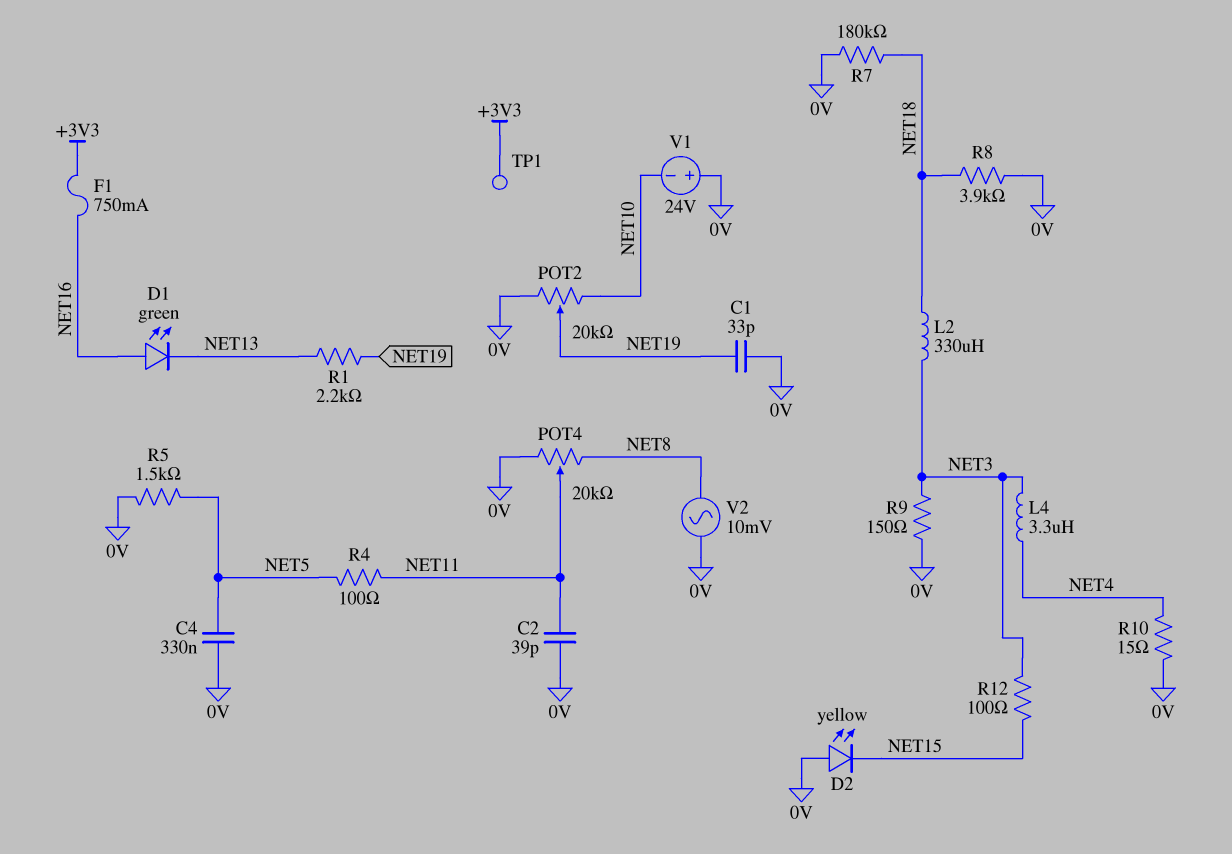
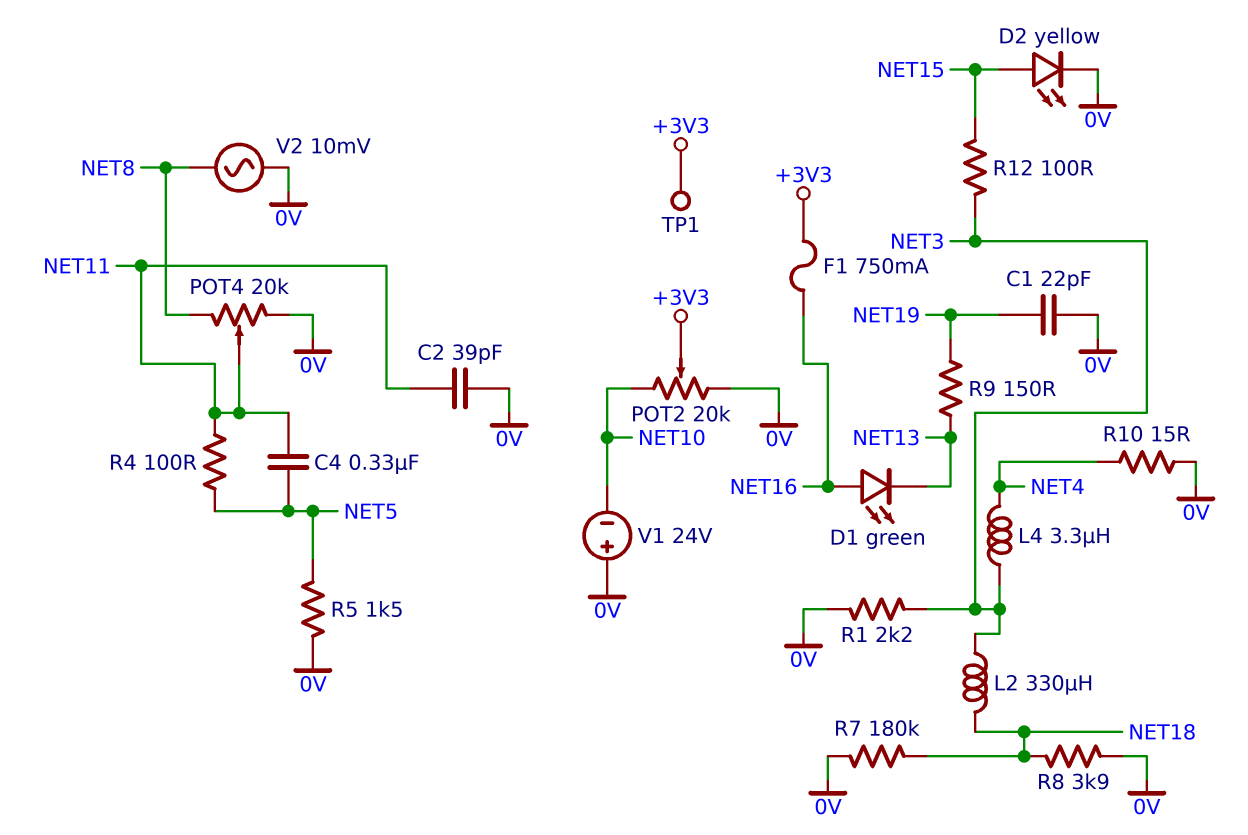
C1: 33pF (0V, NET19) -> 22pF (0V, NET19)
C4: 330nF (0V, NET5) -> 330nF (NET5, NET11)
D2: LED yellow (A 0V, K NET15) -> LED yellow (A NET15, K 0V)
POT2: 20k (0V, NET10, wiper NET19) -> 20k (0V, NET10, wiper +3V3)
R1: 2.2k (NET13, NET19) -> 2.2k (0V, NET3)
R9: 150 (0V, NET3) -> 150 (NET13, NET19)

